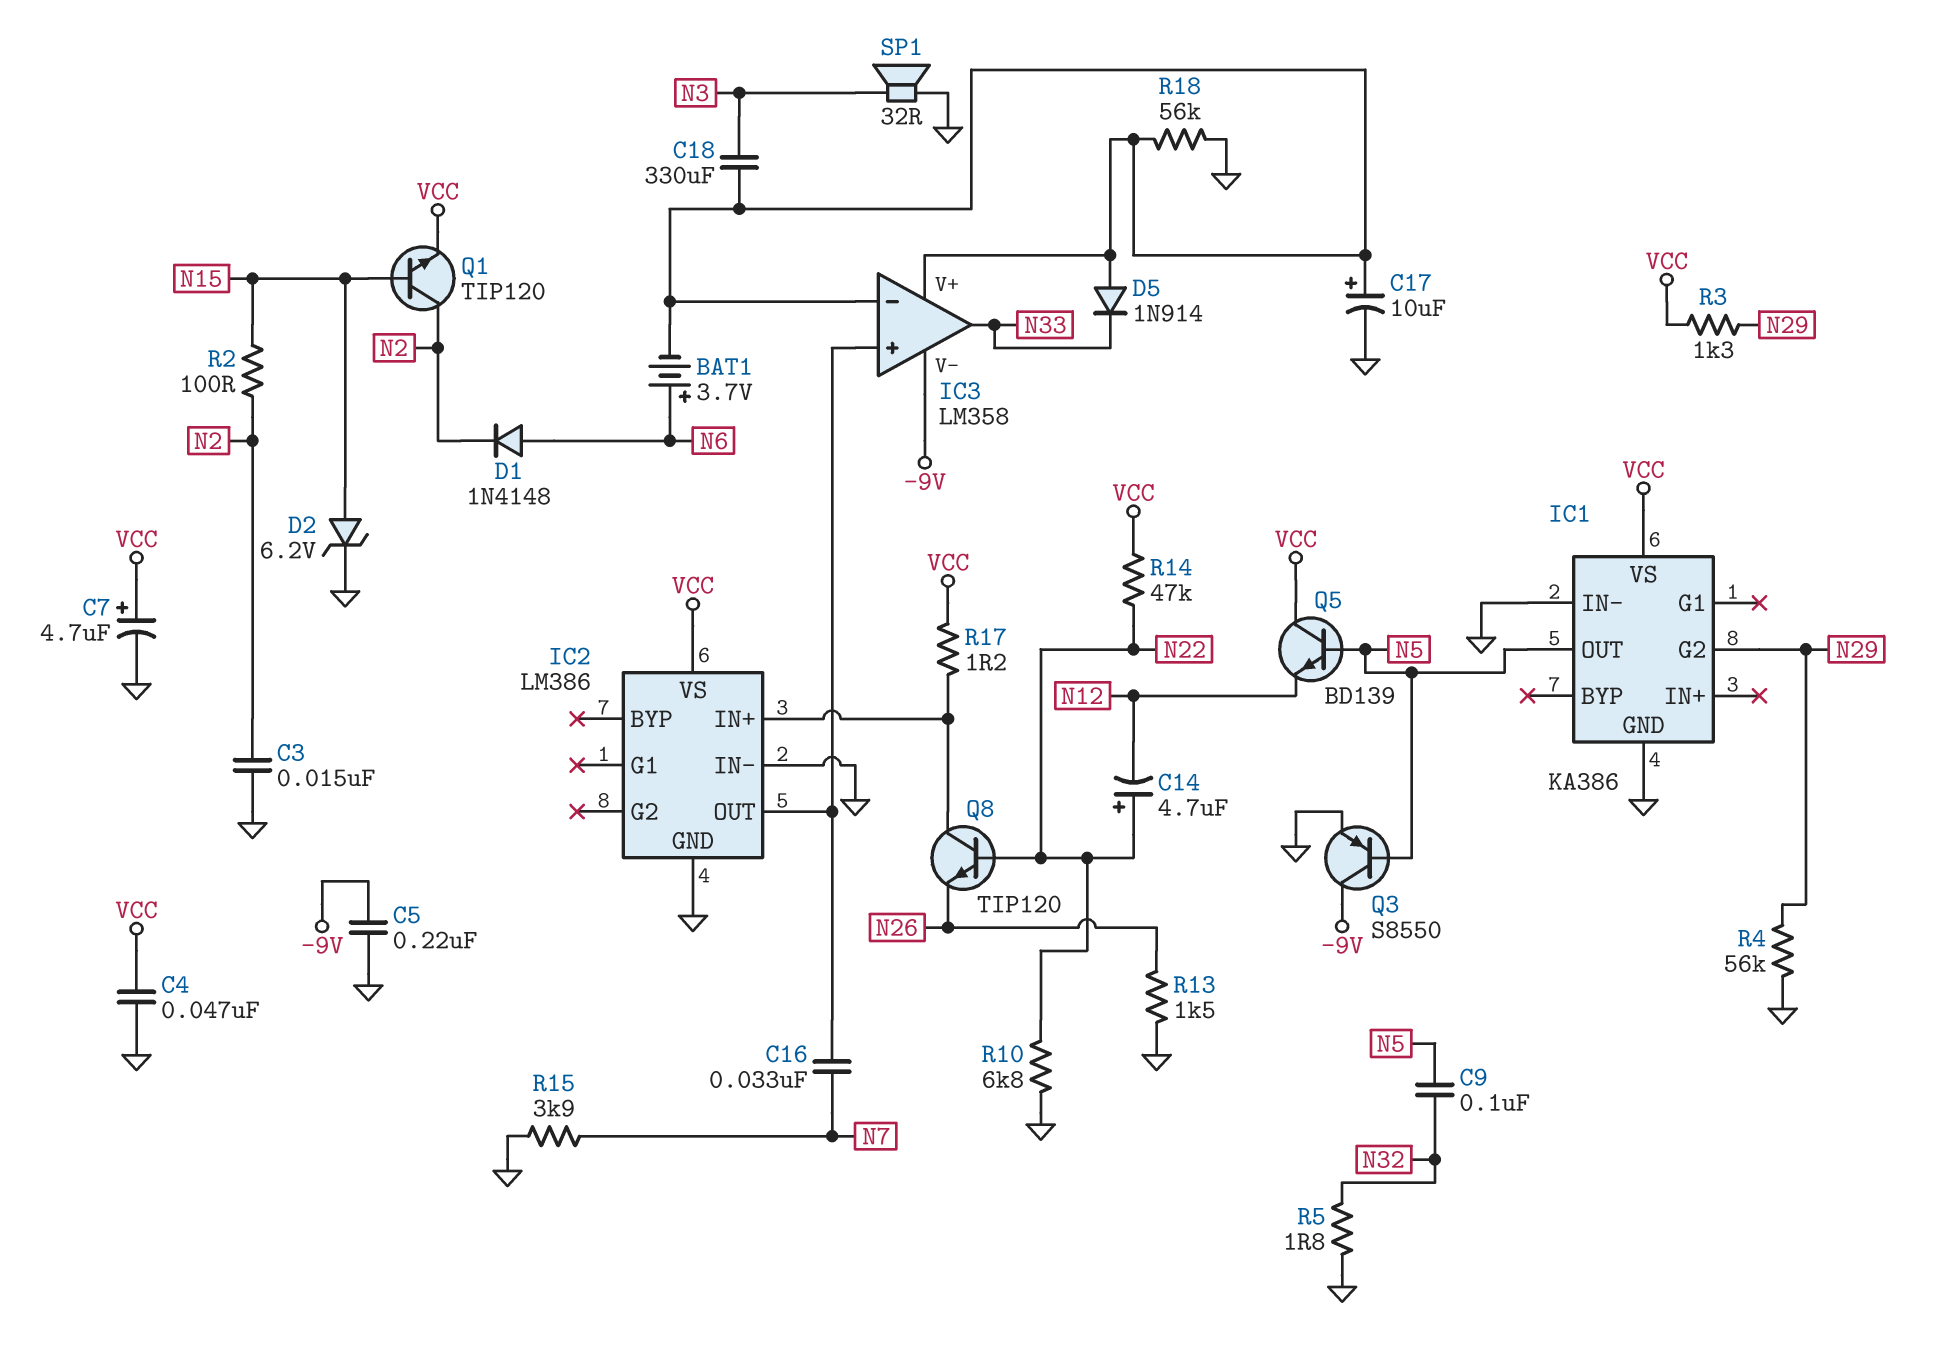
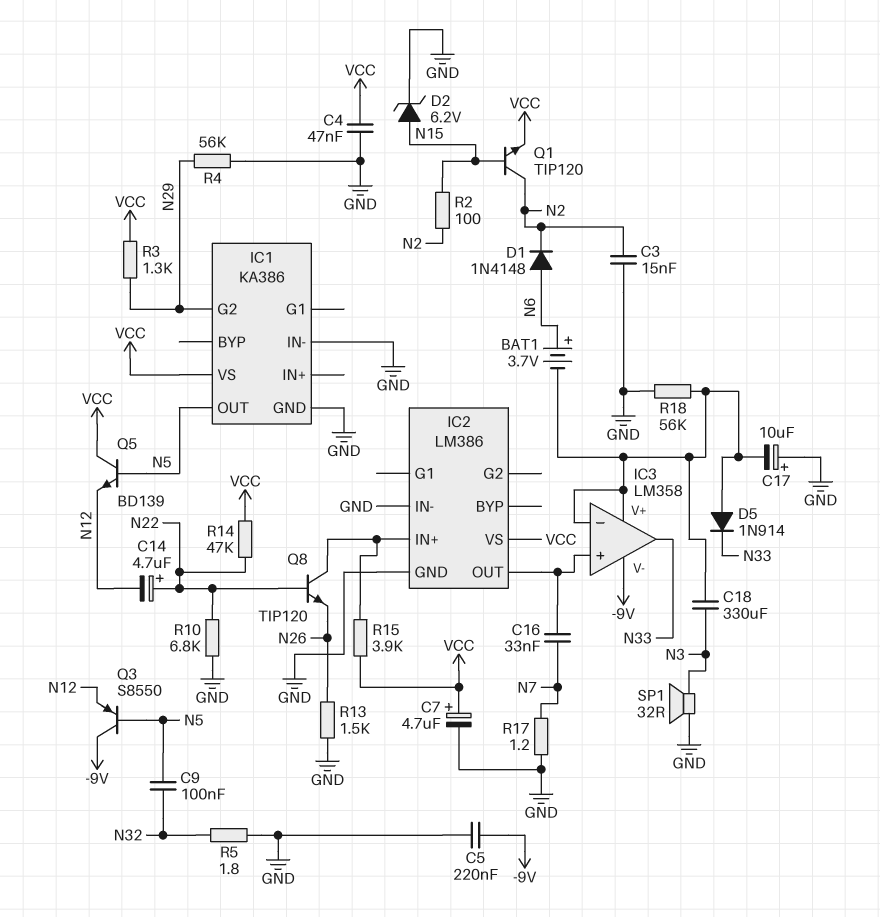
C17: 10uF (plus IC3/V+, minus GND) -> 10uF (plus GND, minus IC3/V+)
Q3: PNP S8550 (B N5, C -9V, E GND) -> PNP S8550 (B N5, C -9V, E N12)
R15: 3.9k (GND, N7) -> 3.9k (IC2/IN+, VCC)
R17: 1.2 (IC2/IN+, VCC) -> 1.2 (GND, N7)

